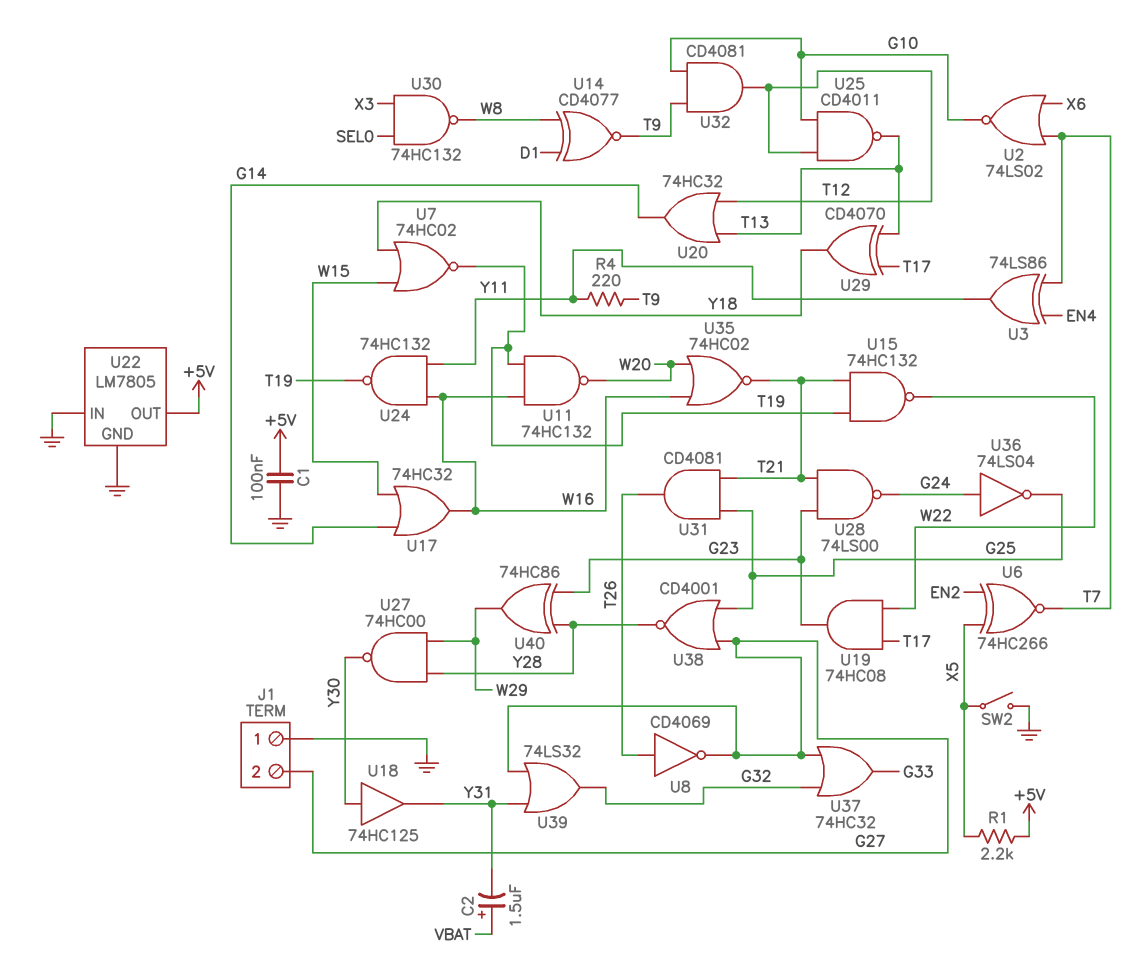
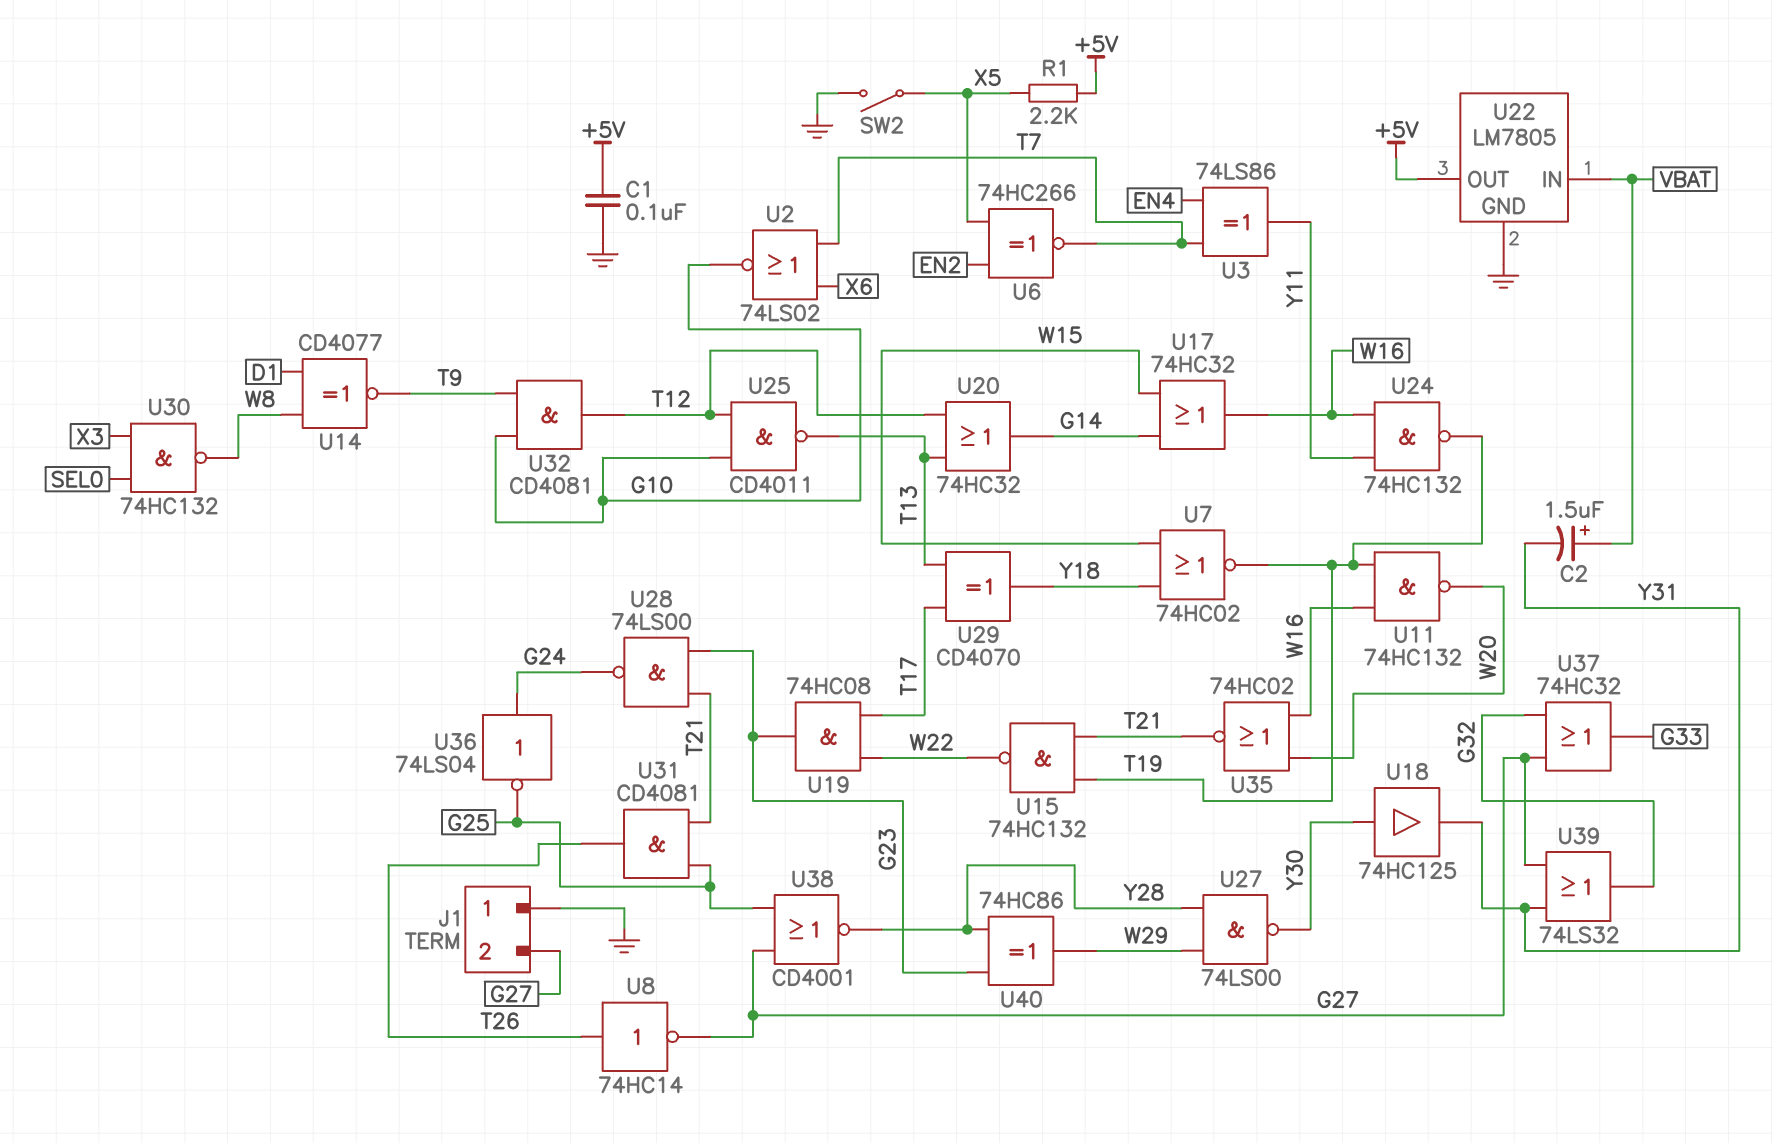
R4: 220 (T9, Y11) -> none
U8: NOT CD4069 (in T26, out G27) -> NOT 74HC14 (in T26, out G27)
U22 pin IN: GND -> VBAT
U27: NAND 74HC00 (in W29, in Y28, out Y30) -> NAND 74LS00 (in W29, in Y28, out Y30)

